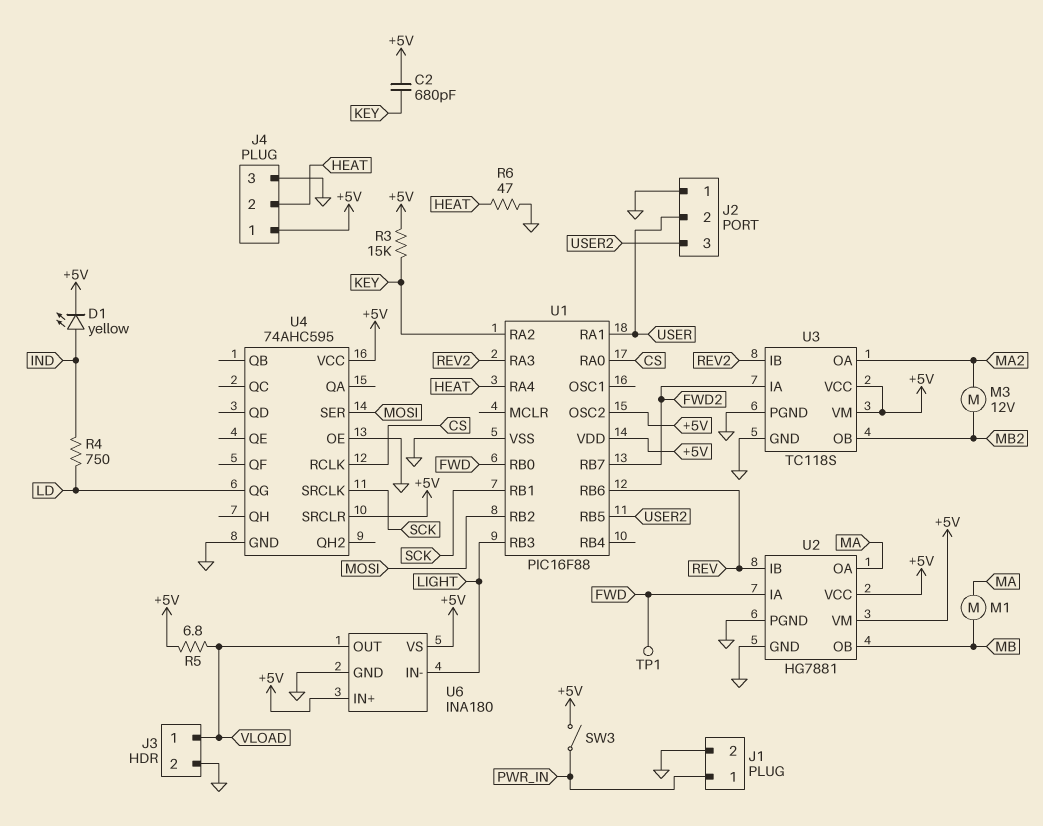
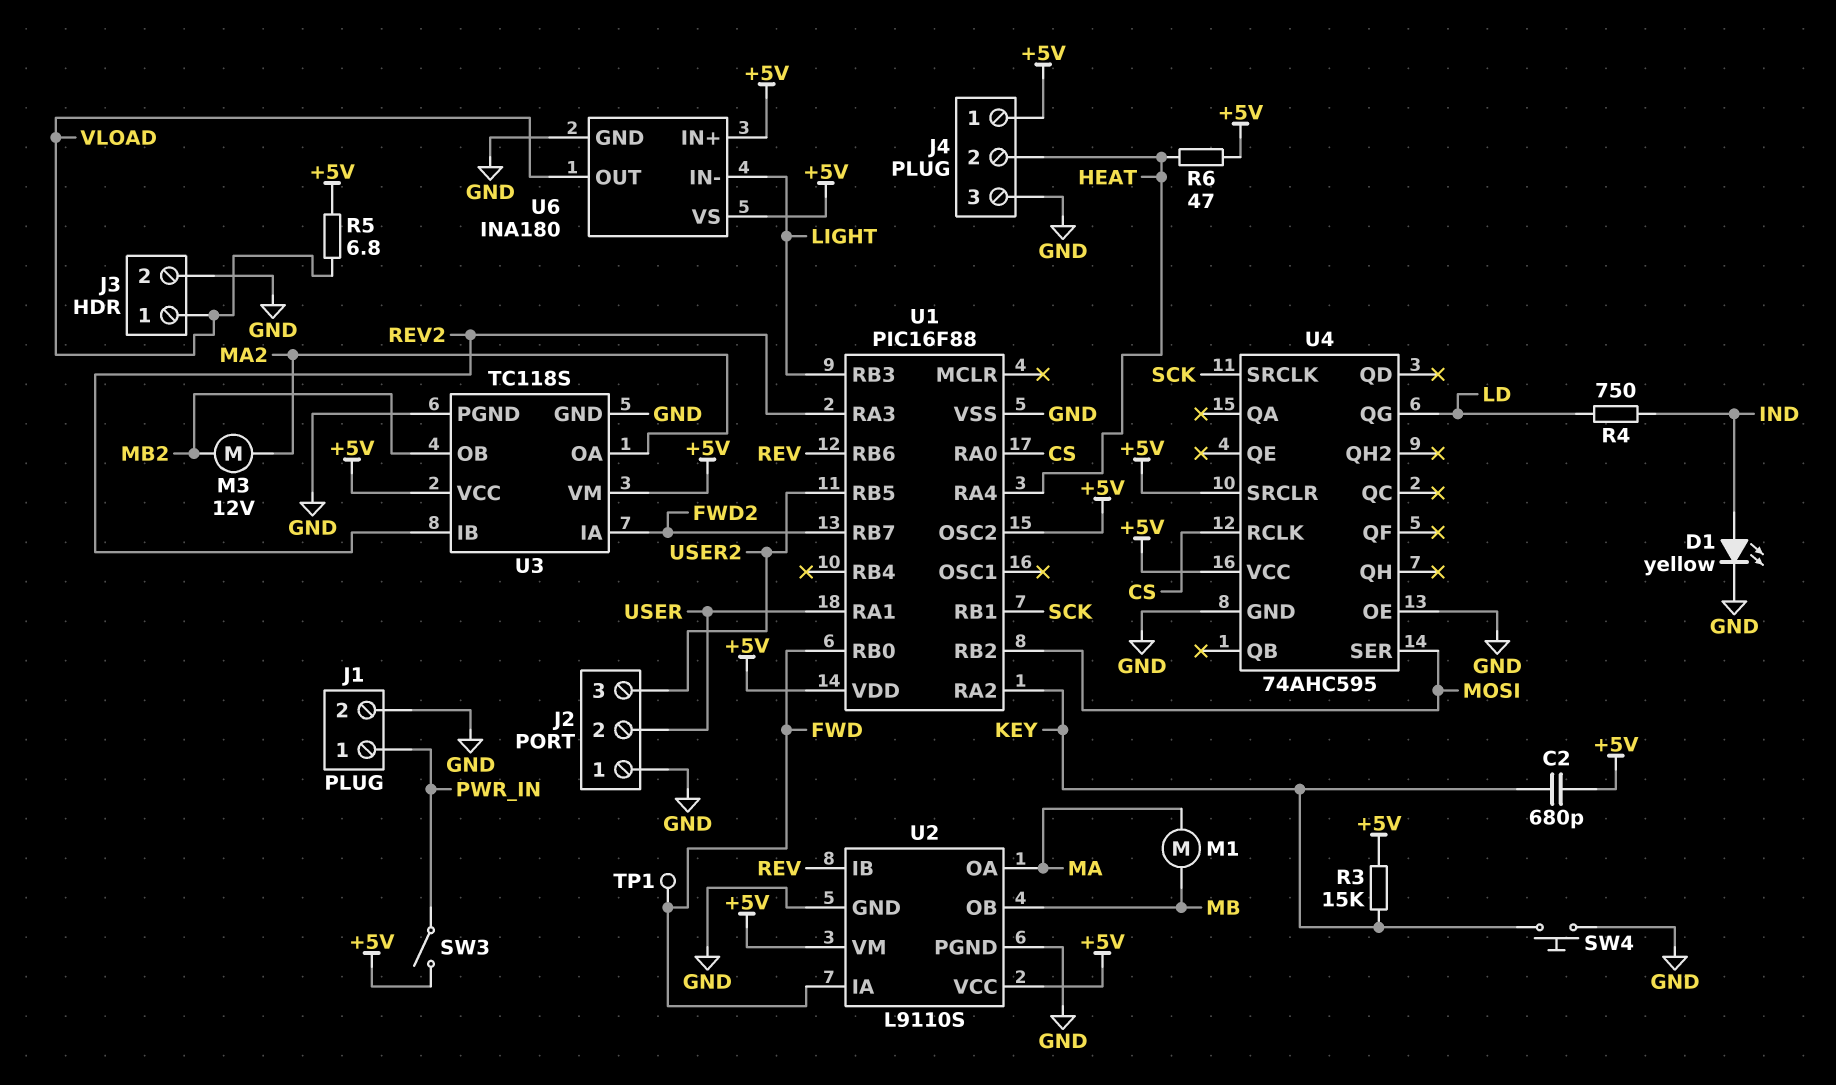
D1: LED yellow (A IND, K +5V) -> LED yellow (A IND, K GND)
R6: 47 (GND, HEAT) -> 47 (+5V, HEAT)
SW4: none -> button (GND, KEY)
U2: HG7881 -> L9110S

